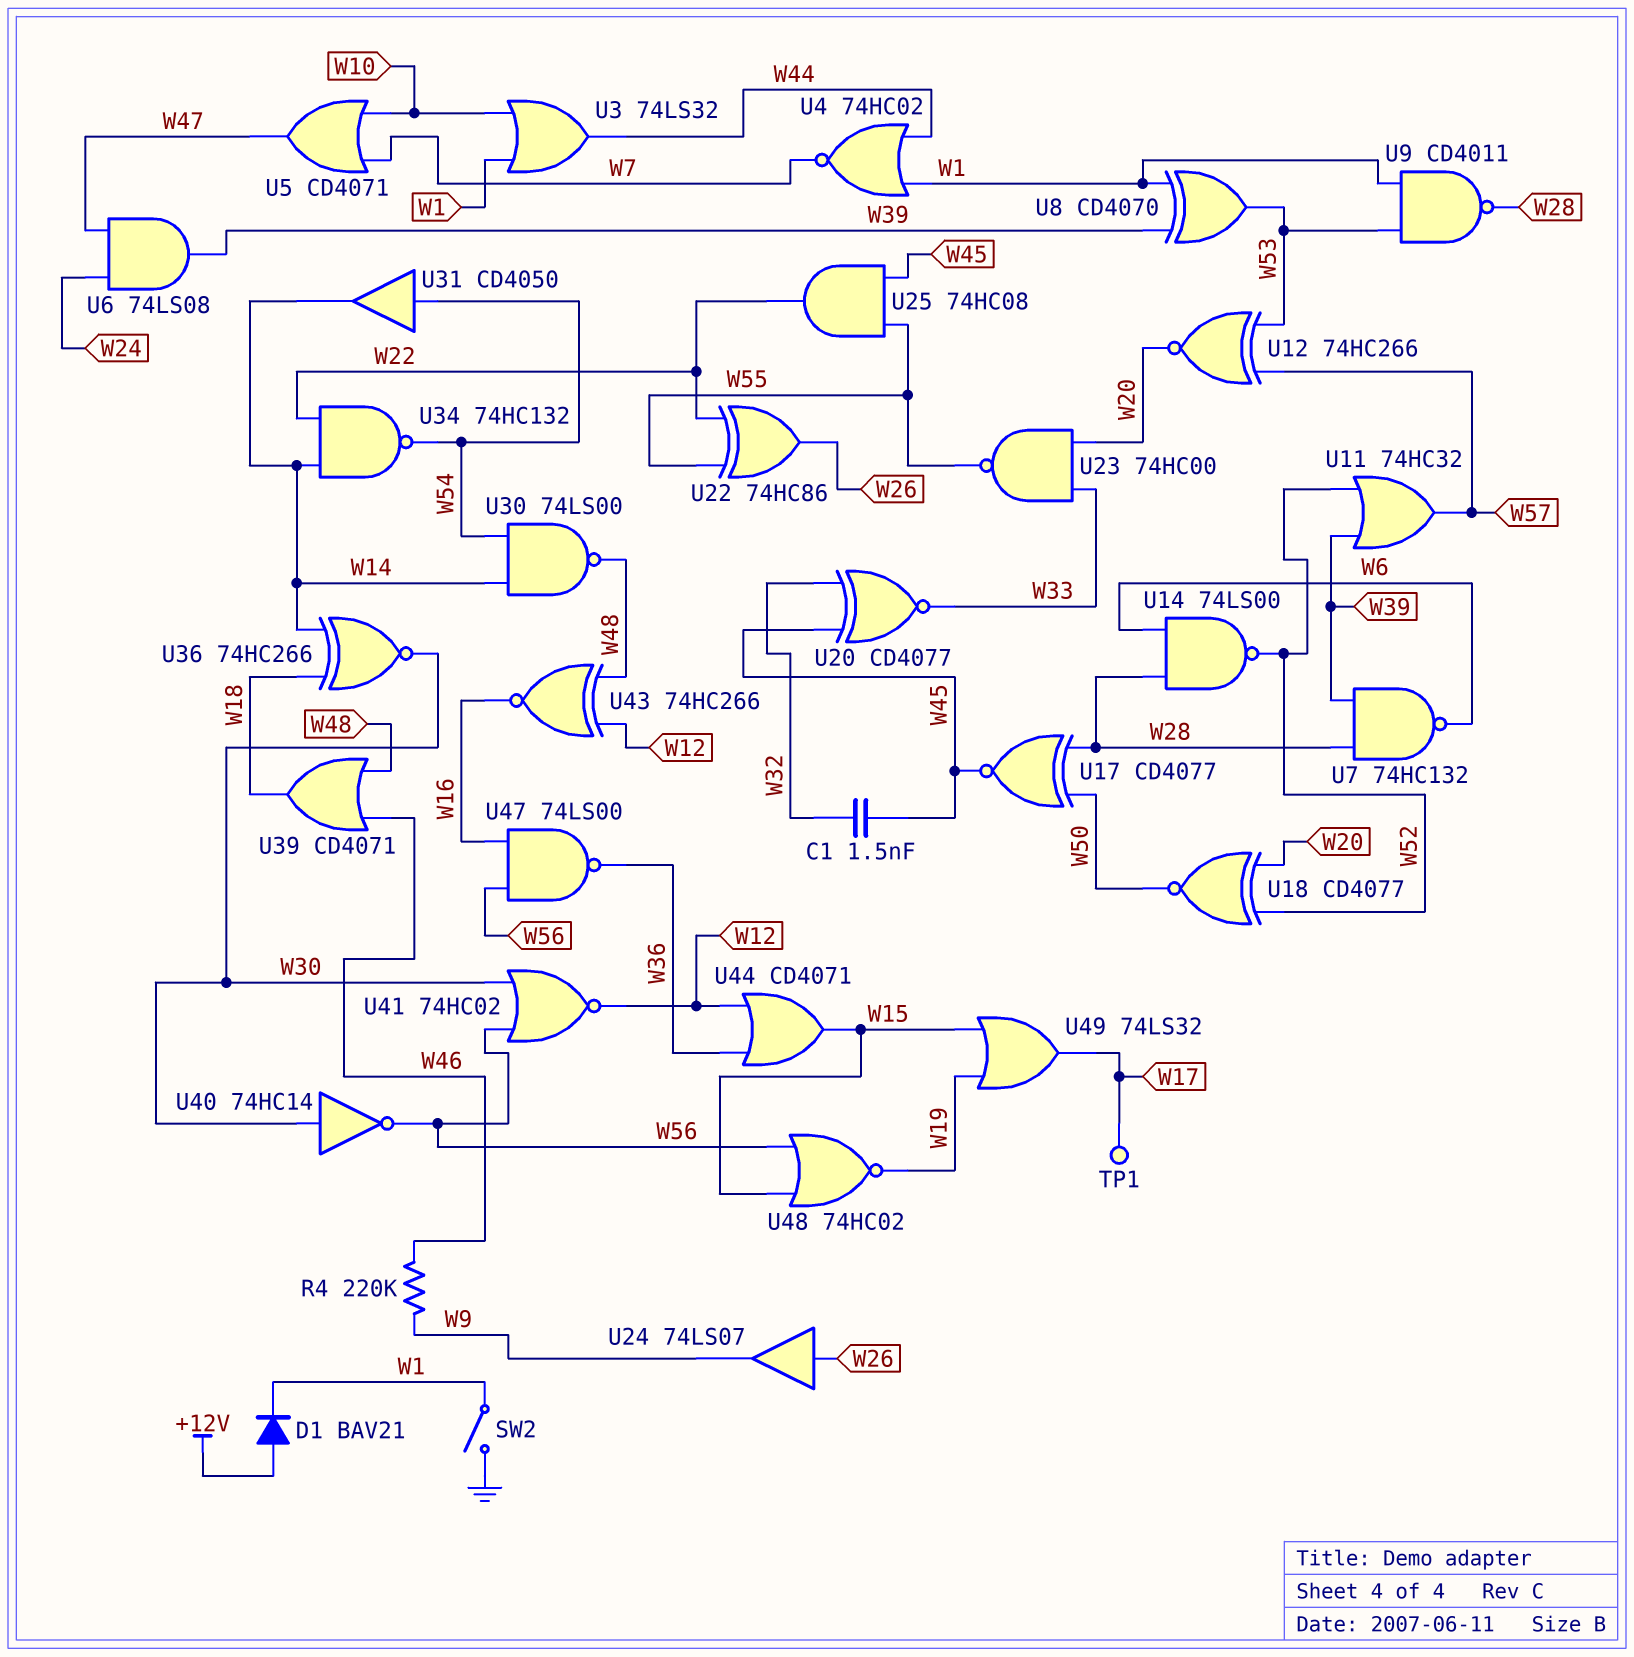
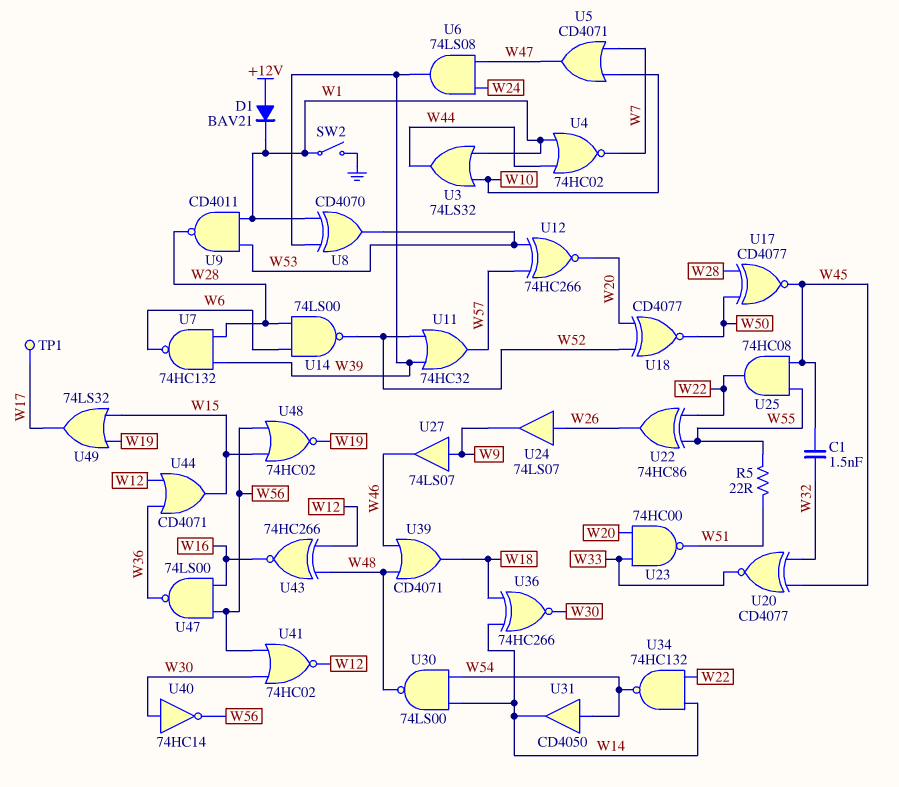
R4: 220k (W9, W46) -> none
R5: none -> 22 (W51, W55)
U23: NAND 74HC00 (in W20, in W33, out W55) -> NAND 74HC00 (in W20, in W33, out W51)
U27: none -> buffer 74LS07 (in W9, out W46)

